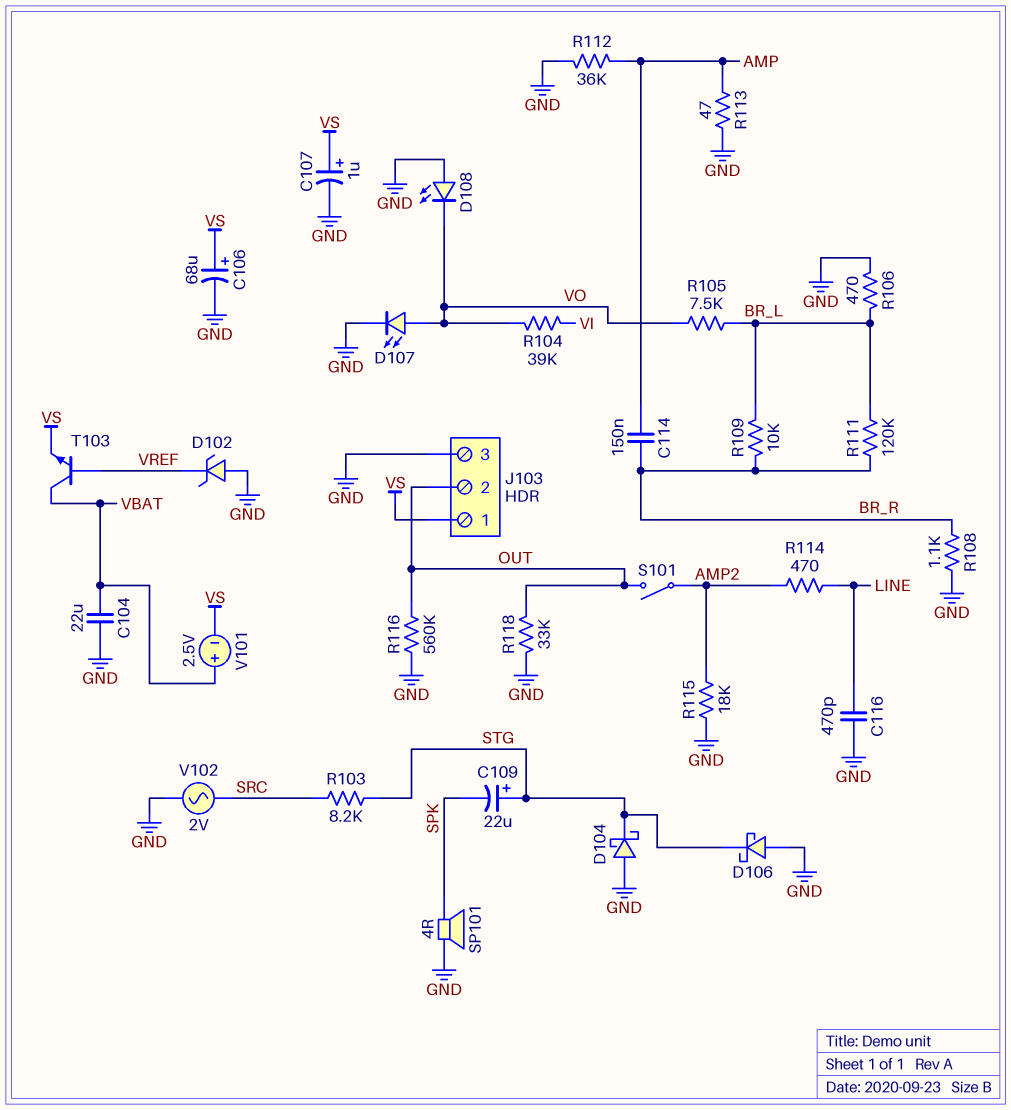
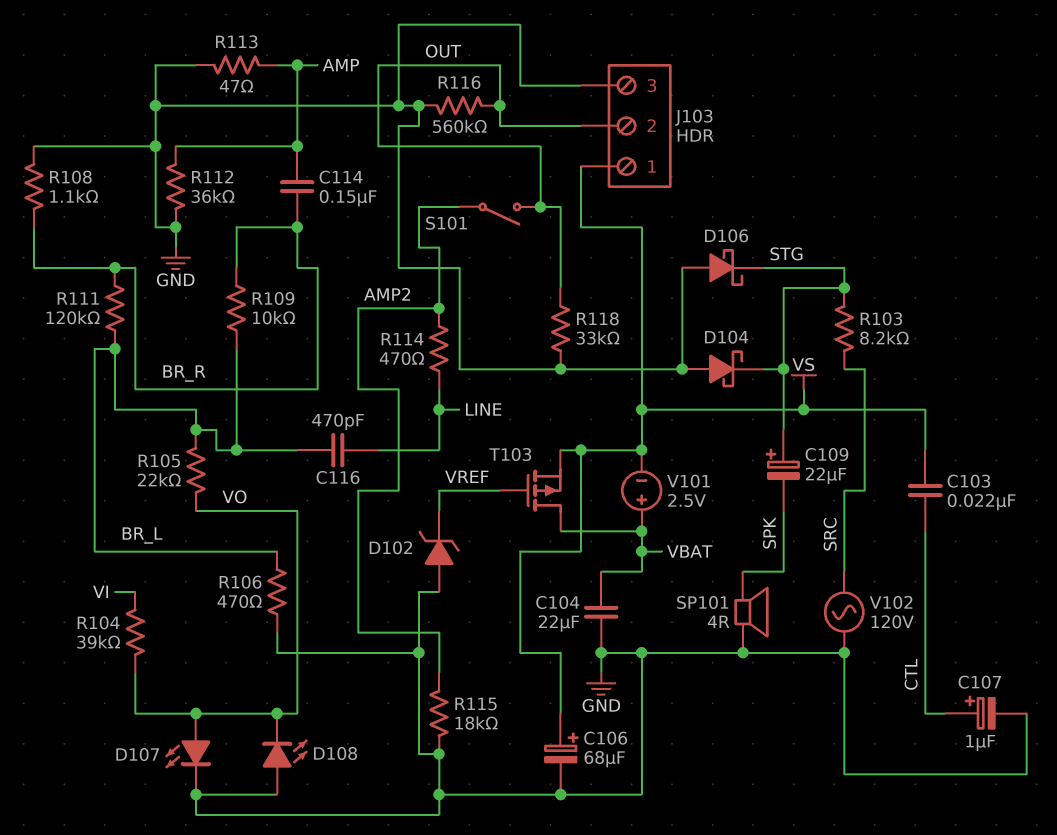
C103: none -> 22nF (CTL, VS)
C107: 1uF (plus VS, minus GND) -> 1uF (plus CTL, minus GND)
C116: 470pF (GND, LINE) -> 470pF (BR_L, LINE)
R105: 7.5k (BR_L, VO) -> 22k (BR_L, VO)
T103: NPN (B VREF, C VBAT, E VS) -> PMOS (G VREF, D VBAT, S VS)
V102: AC 2V (GND, SRC) -> AC 120V (GND, SRC)

